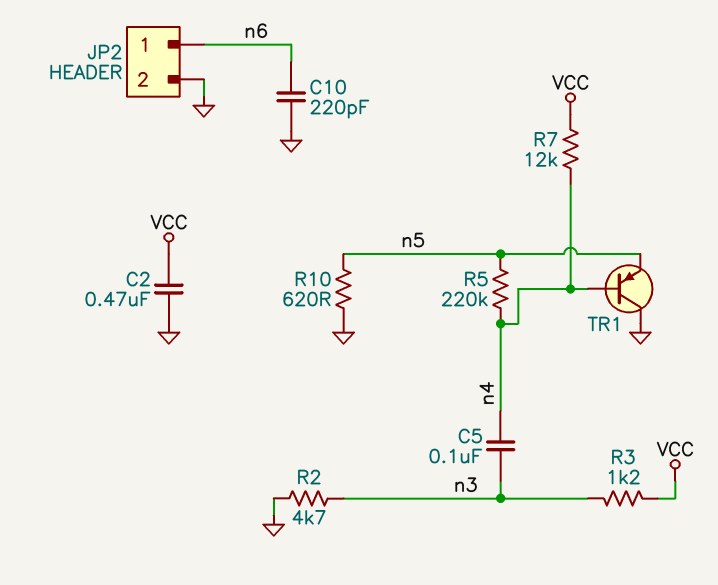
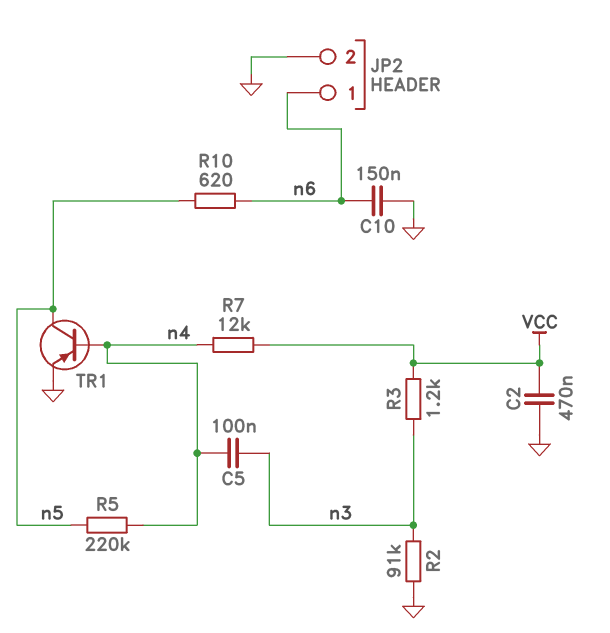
C10: 220pF (GND, n6) -> 150nF (GND, n6)
R2: 4.7k (GND, n3) -> 91k (GND, n3)
R10: 620 (GND, n5) -> 620 (n5, n6)
TR1: PNP (B n4, C GND, E n5) -> PNP (B n4, C n5, E GND)

